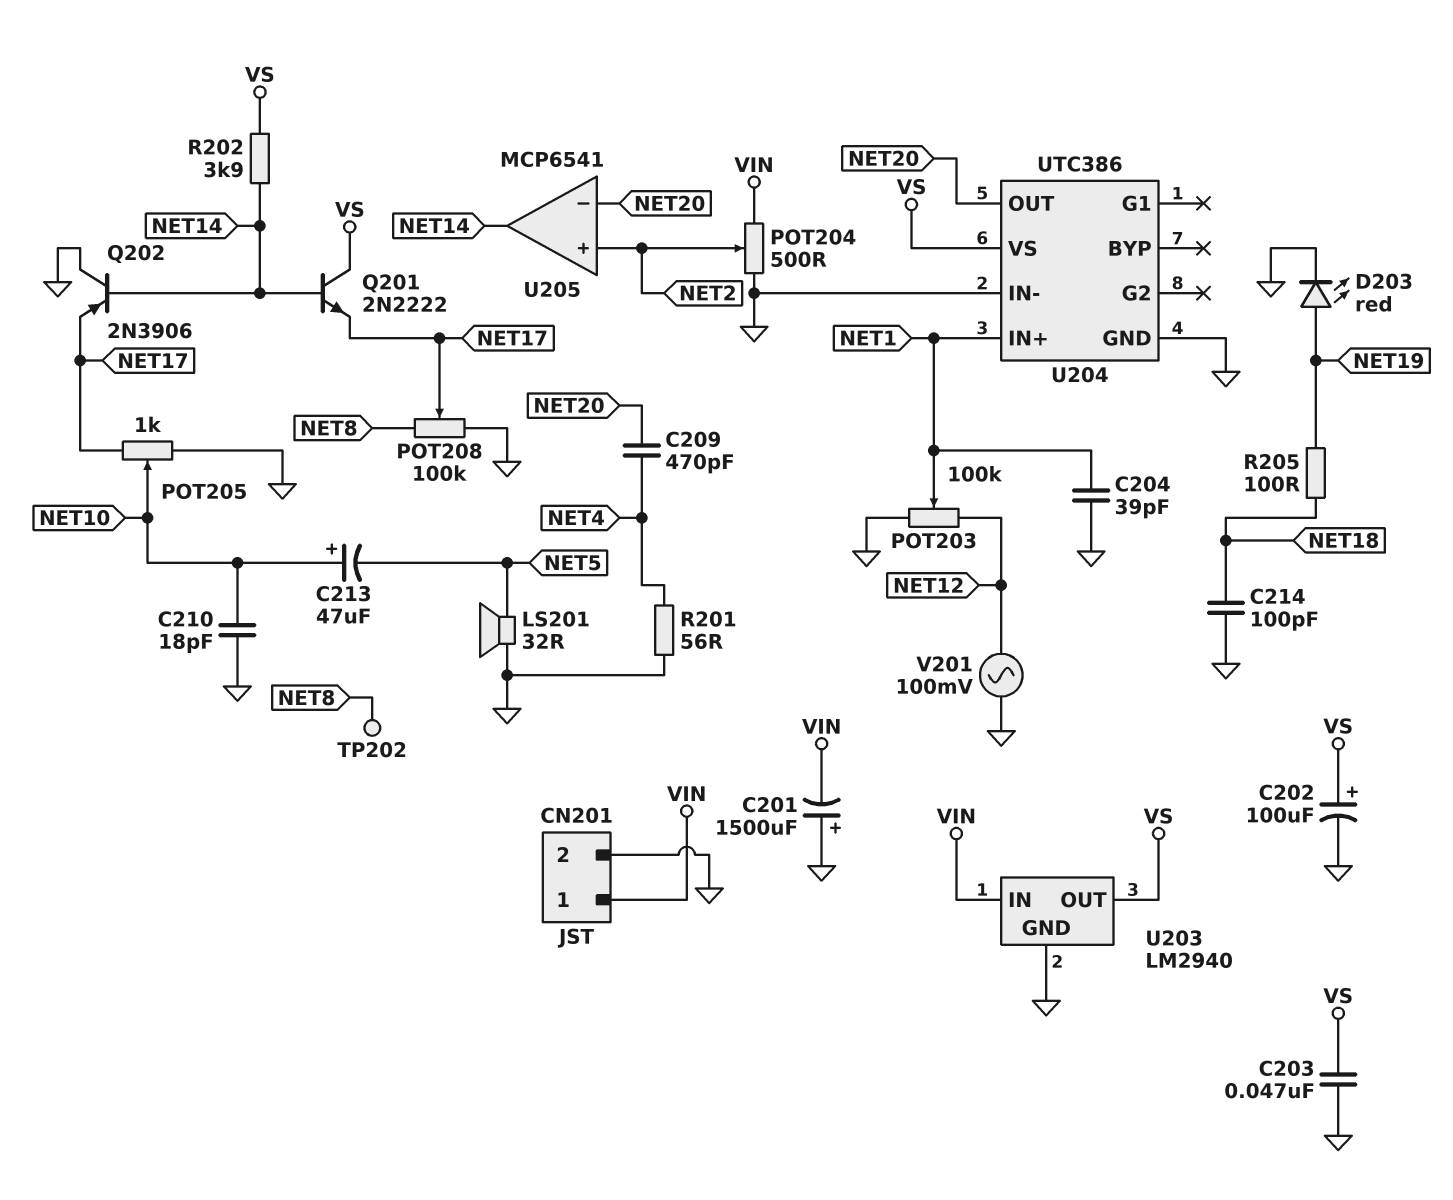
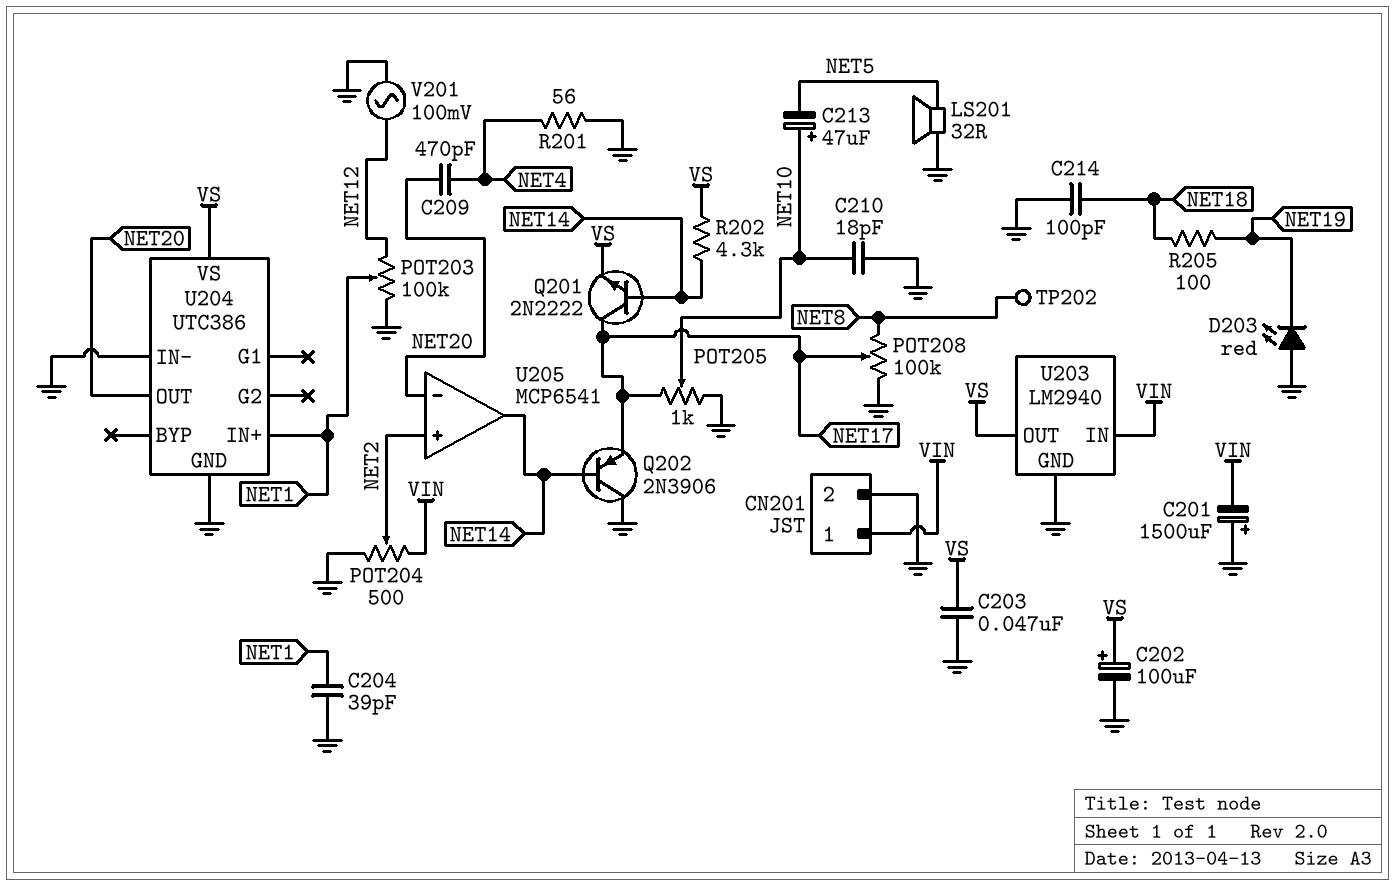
D203: LED red (A NET19, K GND) -> LED red (A GND, K NET19)
Q201: NPN 2N2222 (B NET14, C VS, E NET17) -> NPN 2N2222 (B NET14, C NET17, E VS)
R202: 3.9k (NET14, VS) -> 4.3k (NET14, VS)

